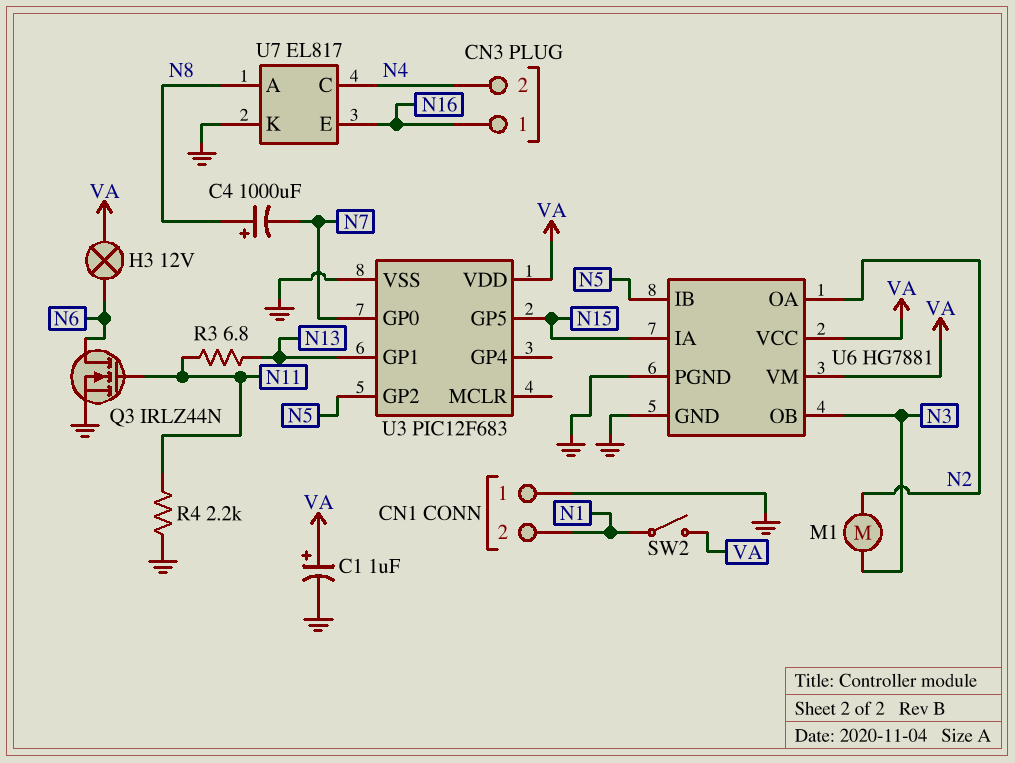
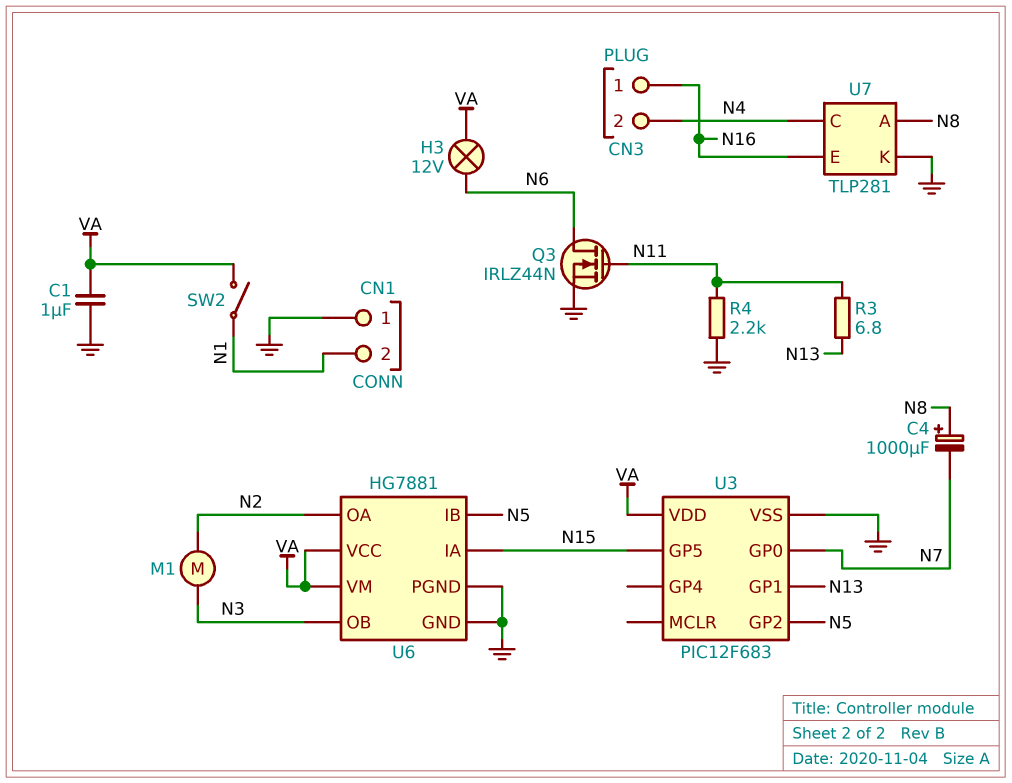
C1: 1uF (plus VA, minus GND) -> 1uF (GND, VA)
U7: EL817 -> TLP281

